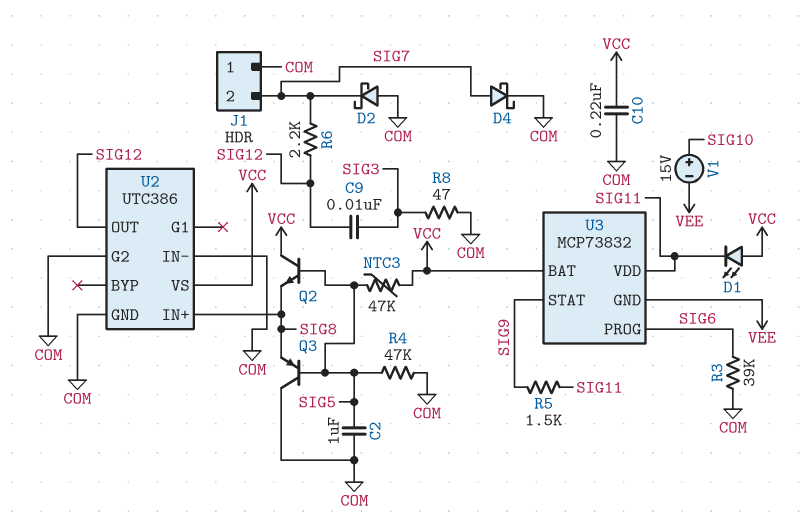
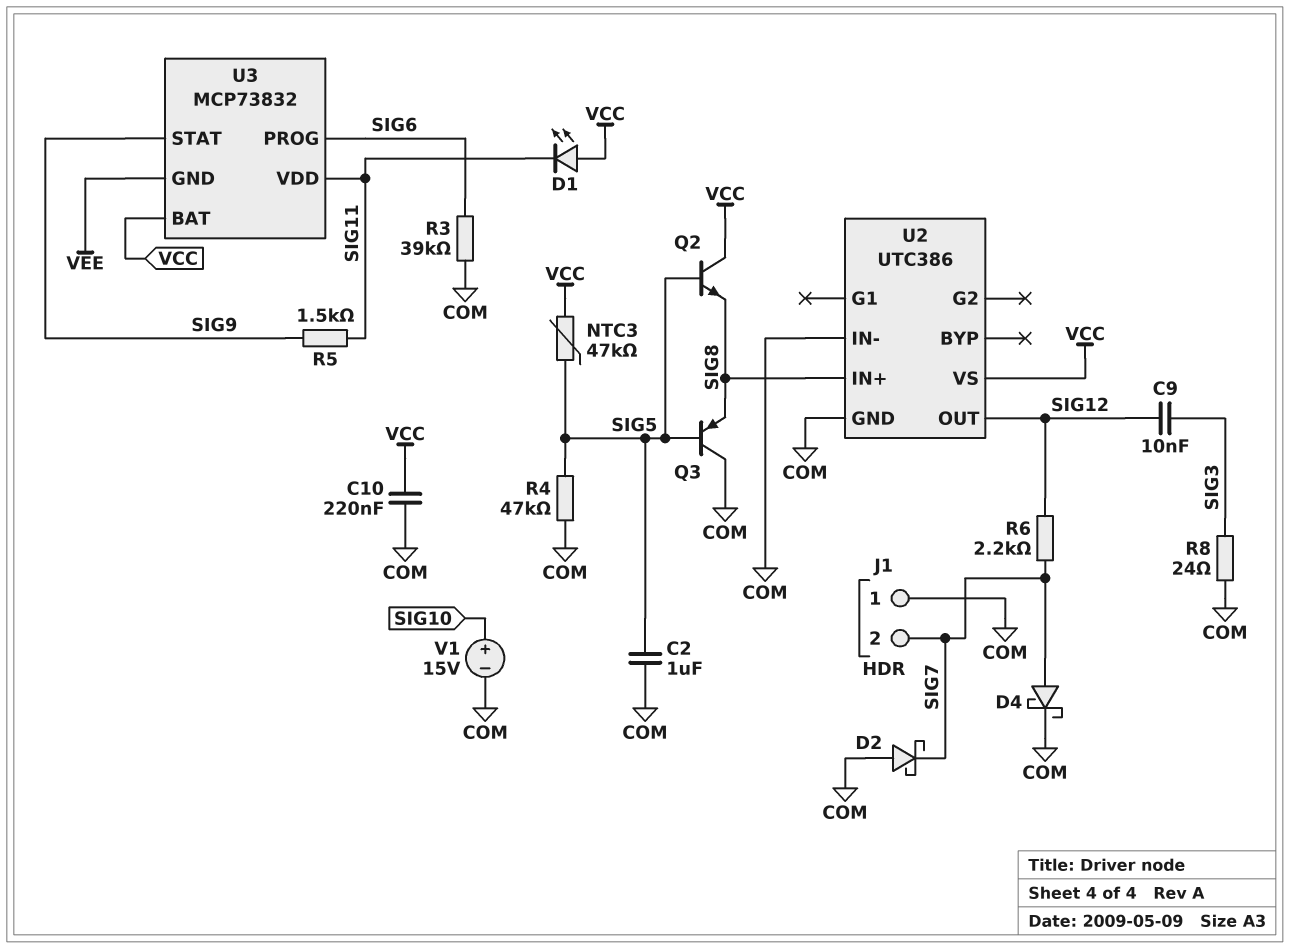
R8: 47 (COM, SIG3) -> 24 (COM, SIG3)
U2 pin G2: COM -> none
V1: 15V (plus SIG10, minus VEE) -> 15V (plus SIG10, minus COM)

